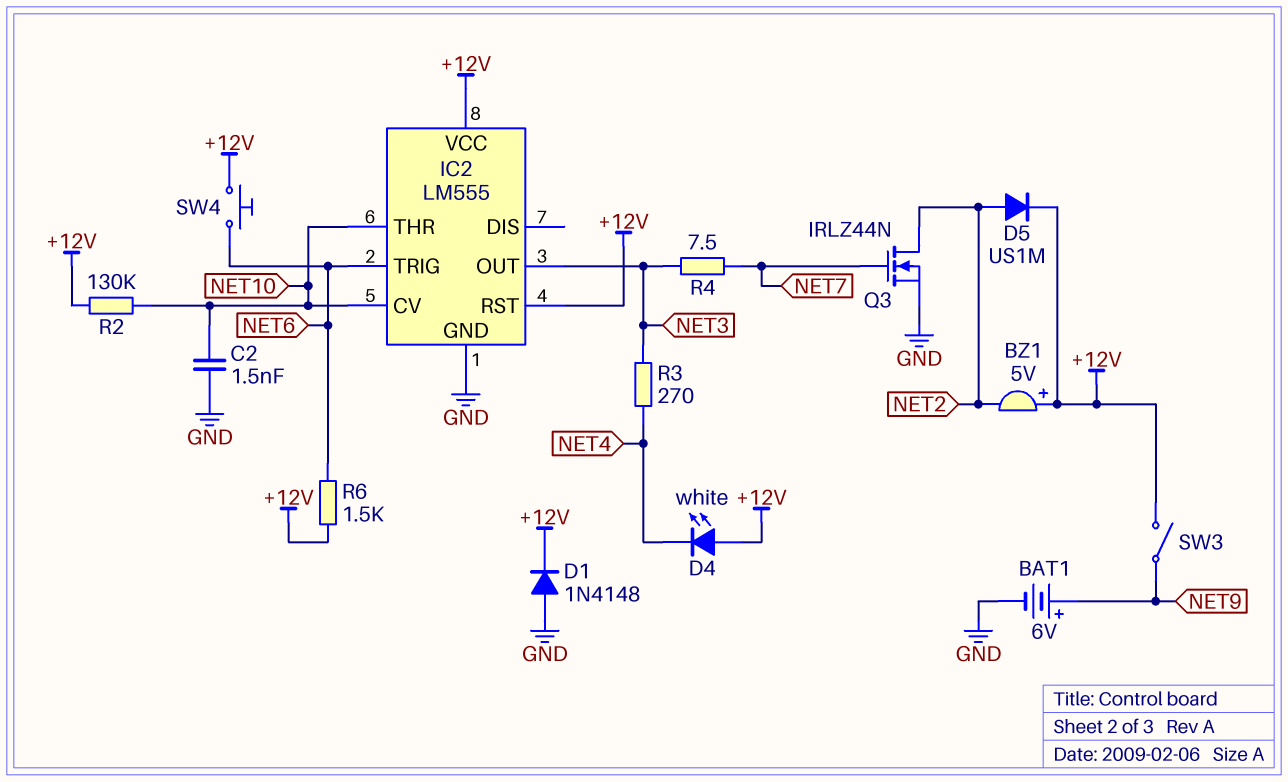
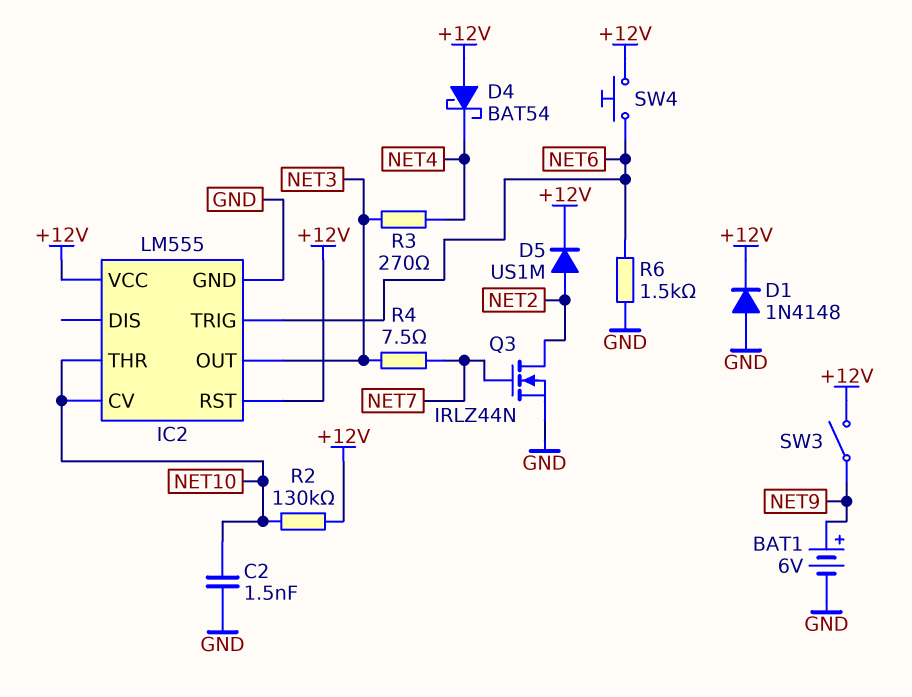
BZ1: buzzer 5V (plus +12V, minus NET2) -> none
D4: LED white (A +12V, K NET4) -> schottky BAT54 (A +12V, K NET4)
R6: 1.5k (+12V, NET6) -> 1.5k (GND, NET6)

